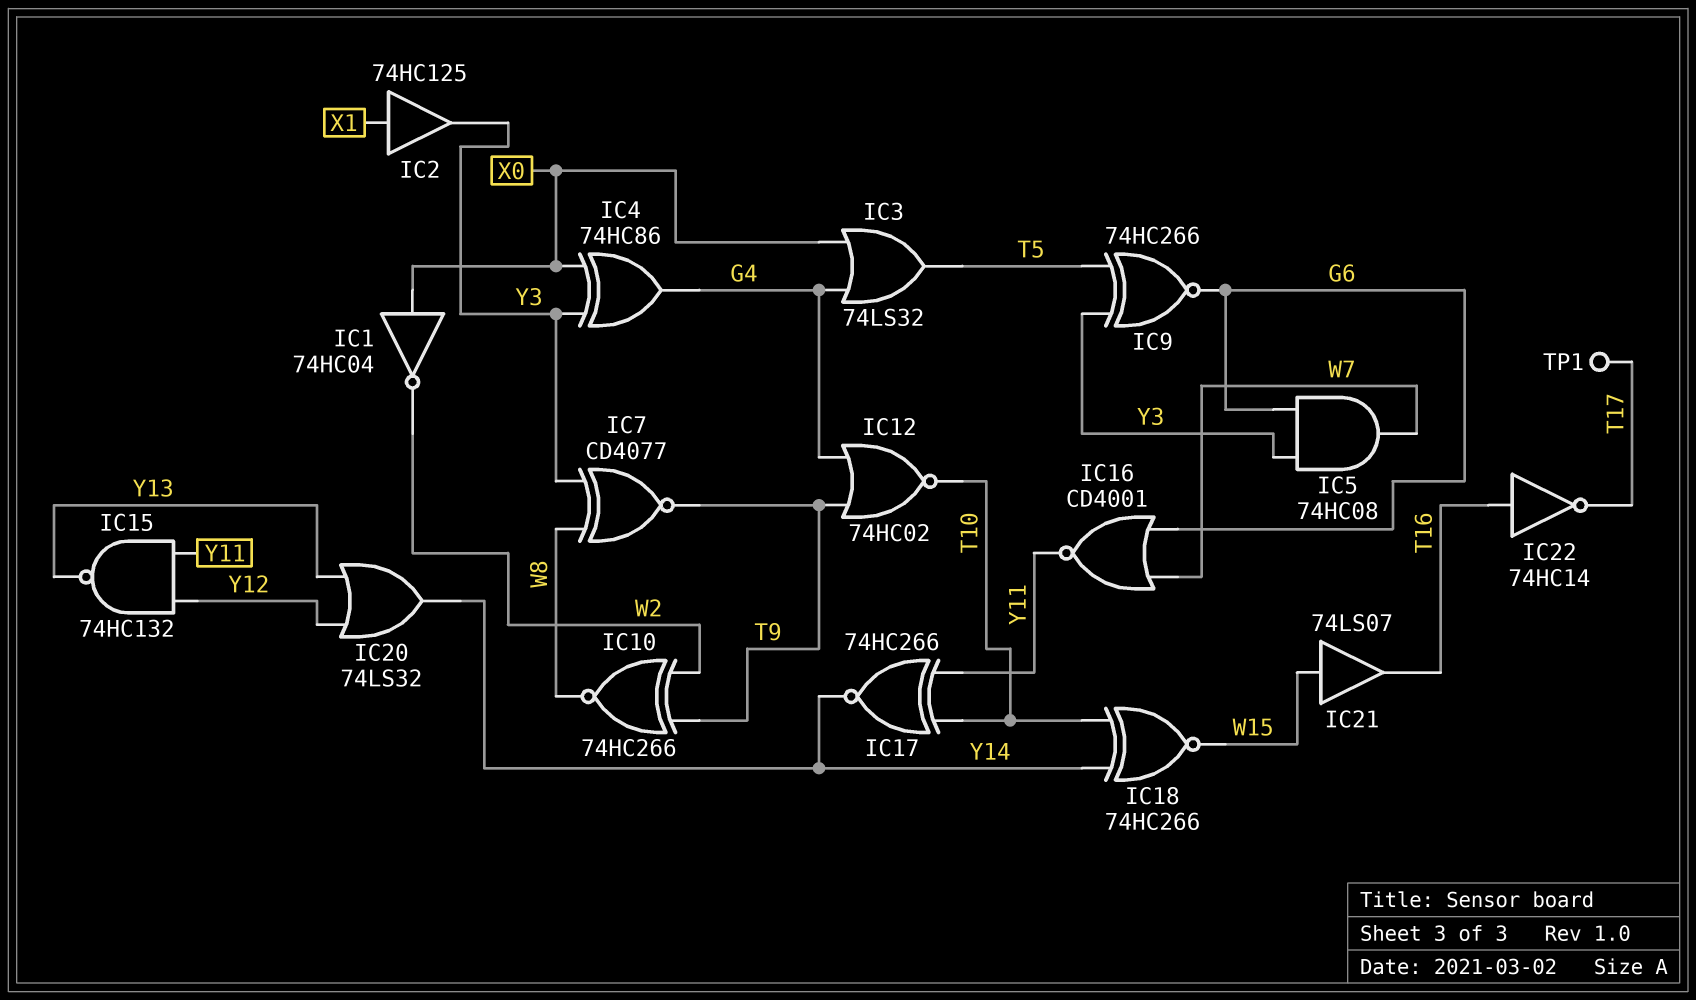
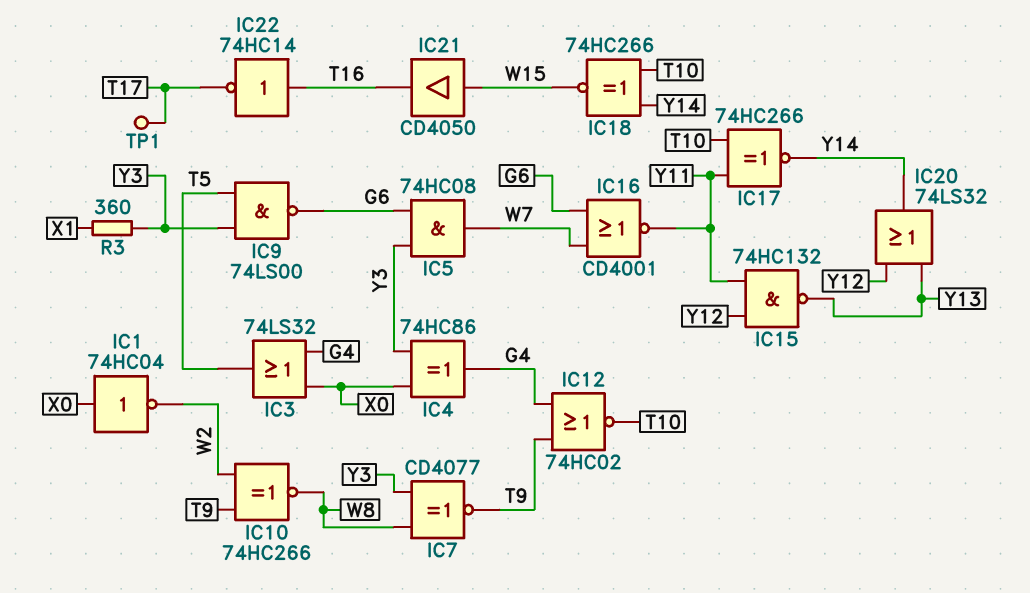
IC2: buffer 74HC125 (in X1, out Y3) -> none
IC9: XNOR 74HC266 (in T5, in Y3, out G6) -> NAND 74LS00 (in T5, in Y3, out G6)
IC21: buffer 74LS07 (in W15, out T16) -> buffer CD4050 (in W15, out T16)
R3: none -> 360 (X1, Y3)

